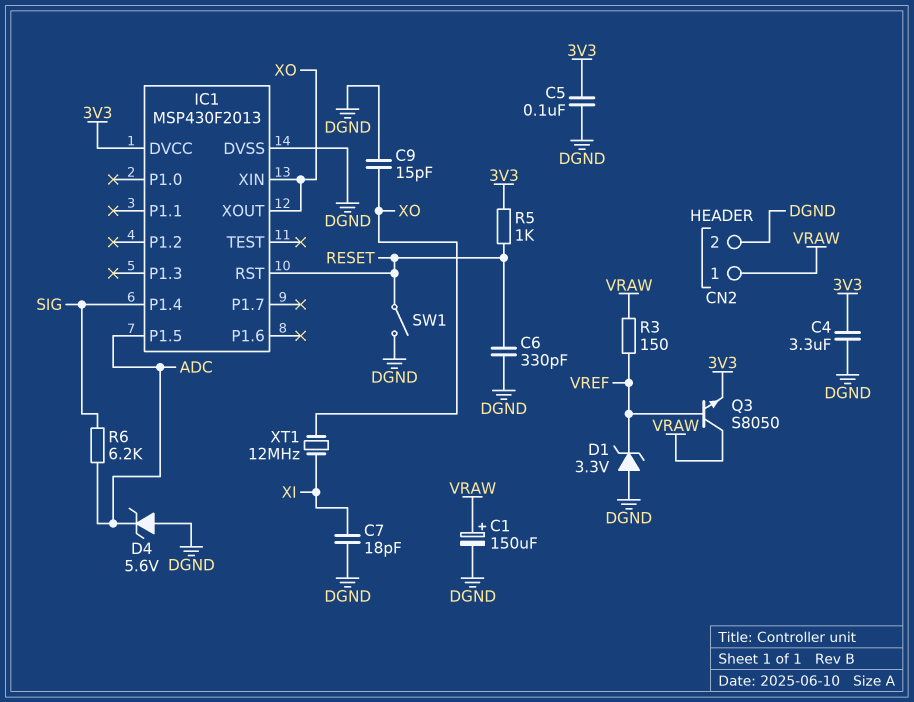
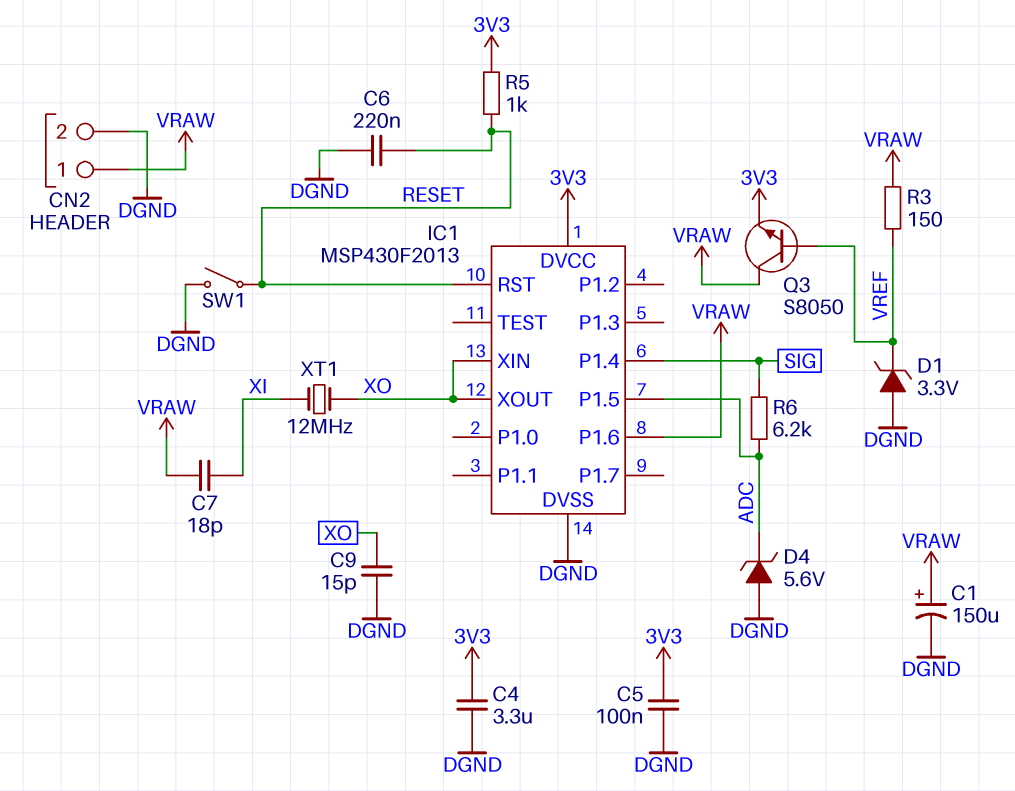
C6: 330pF (DGND, RESET) -> 220nF (DGND, RESET)
C7: 18pF (DGND, XI) -> 18pF (VRAW, XI)
IC1 pin P1.6: none -> VRAW

